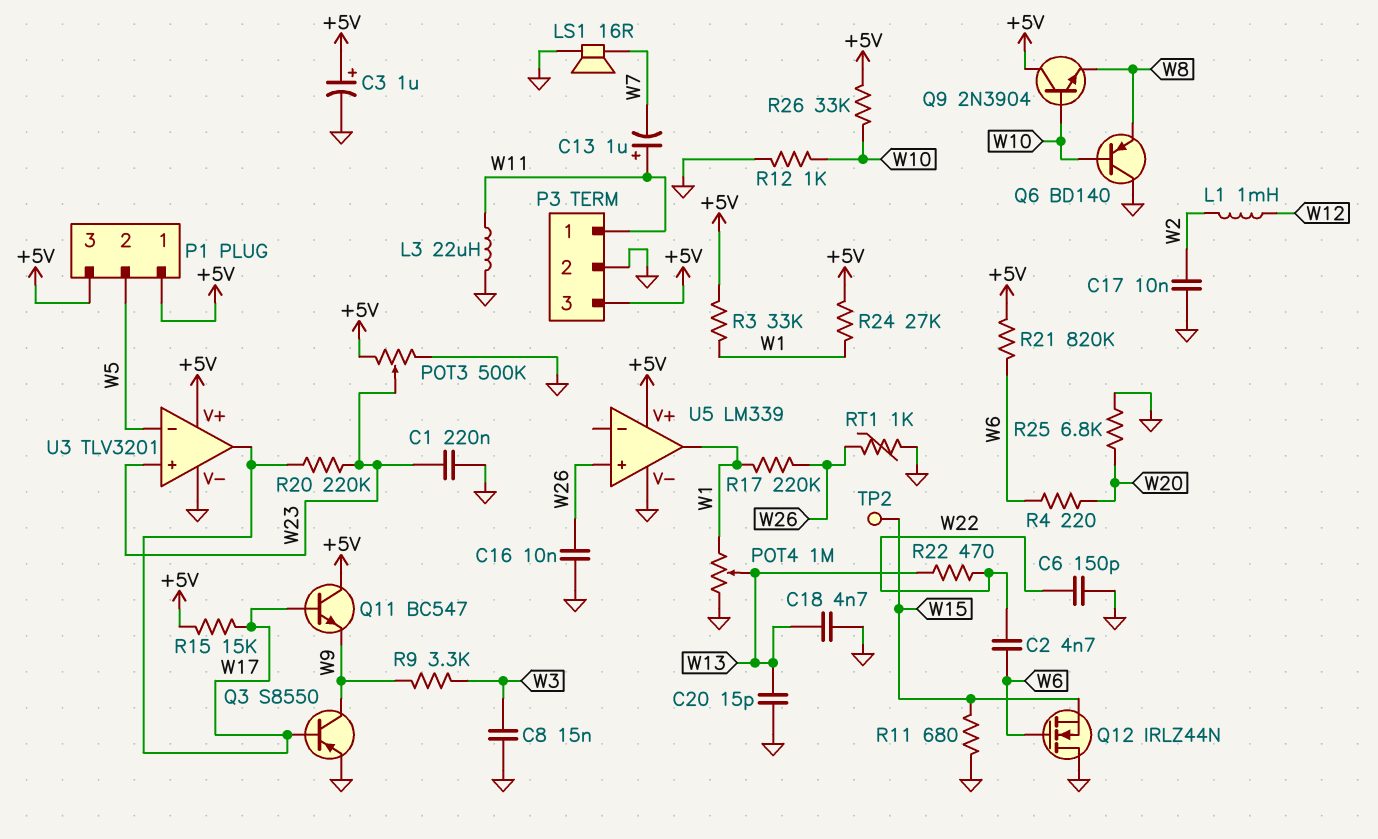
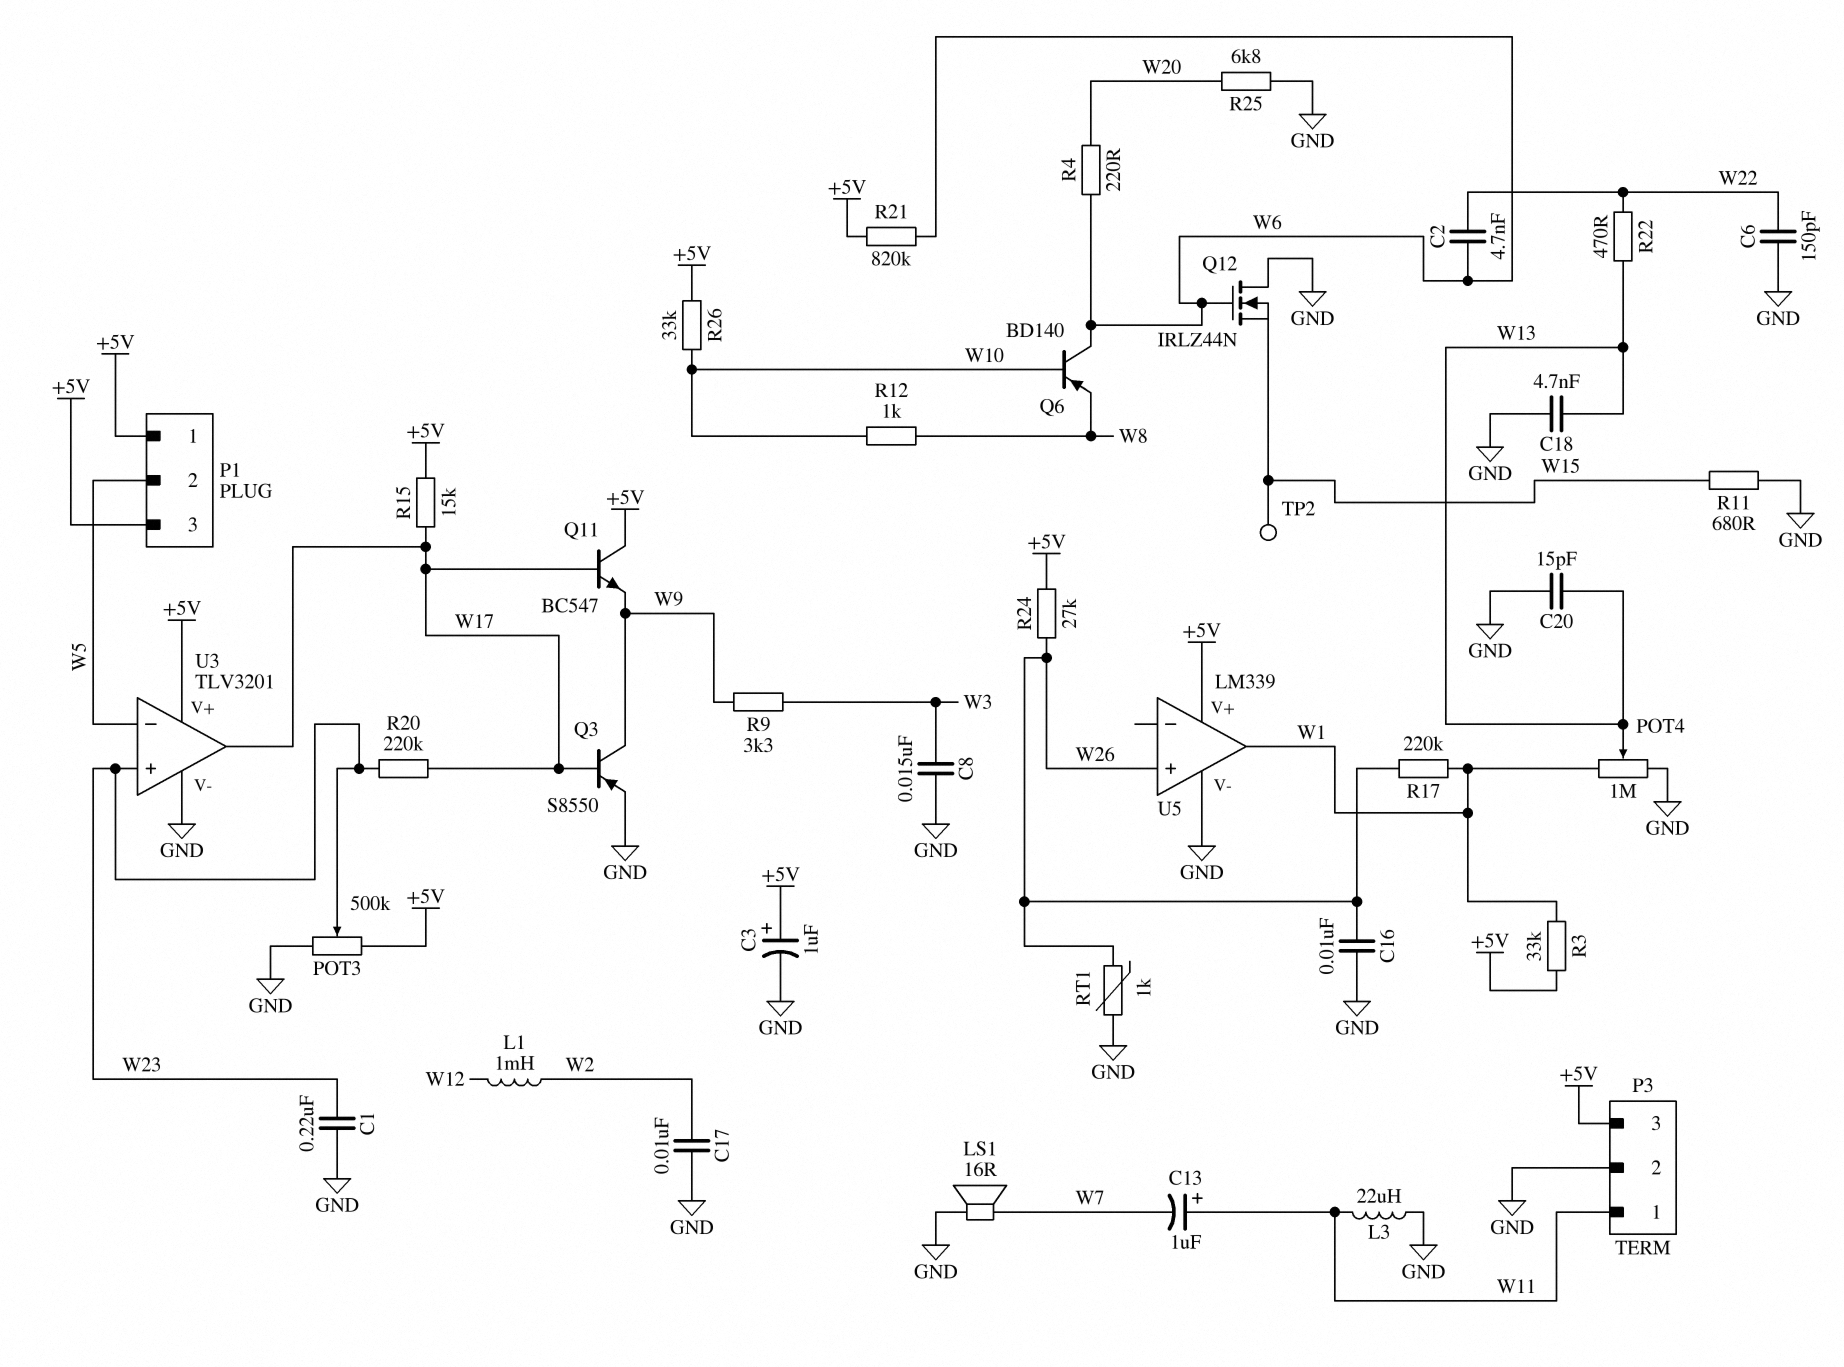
Q6: PNP BD140 (B W10, C GND, E W8) -> PNP BD140 (B W10, C W6, E W8)
Q9: NPN 2N3904 (B W10, C +5V, E W8) -> none
R12: 1k (GND, W10) -> 1k (W8, W10)
R24: 27k (+5V, W1) -> 27k (+5V, W26)

